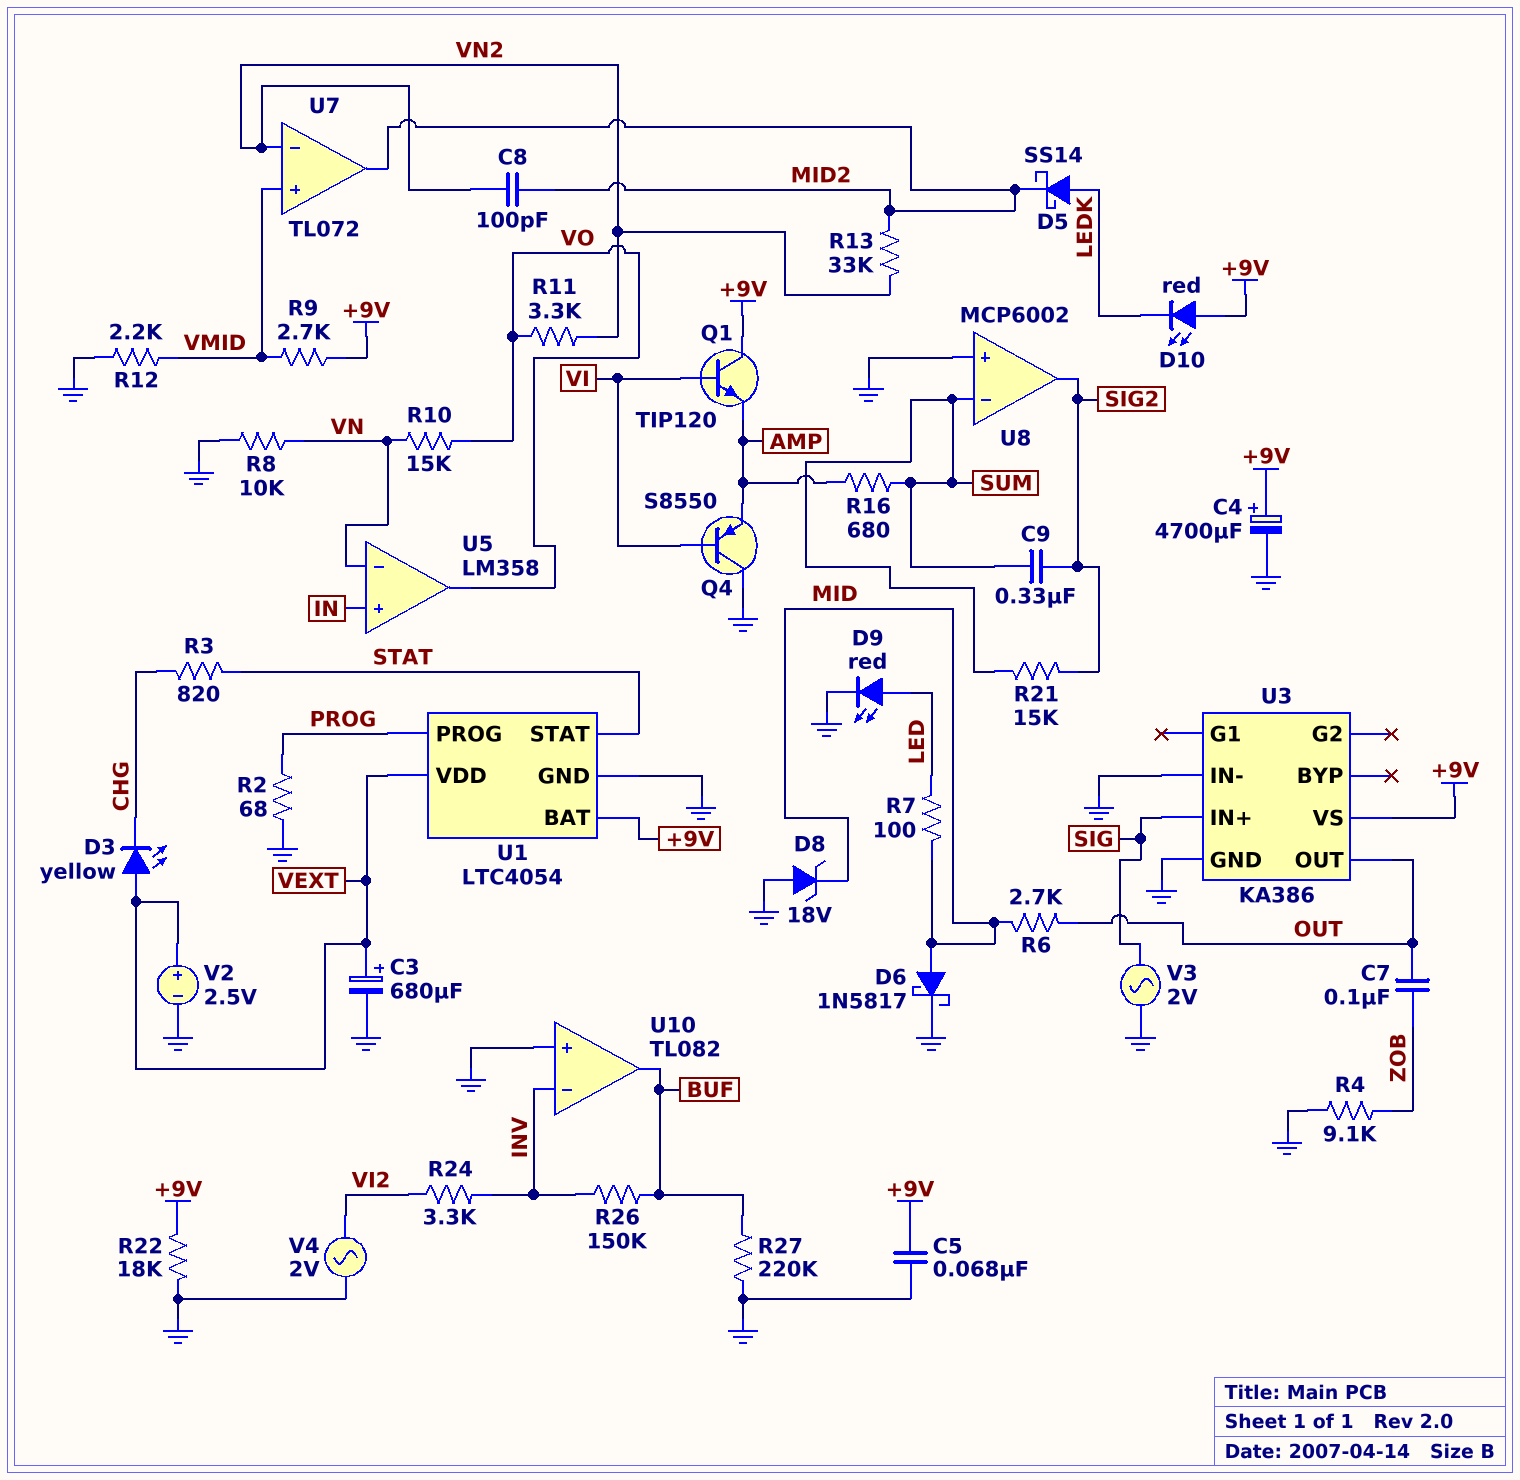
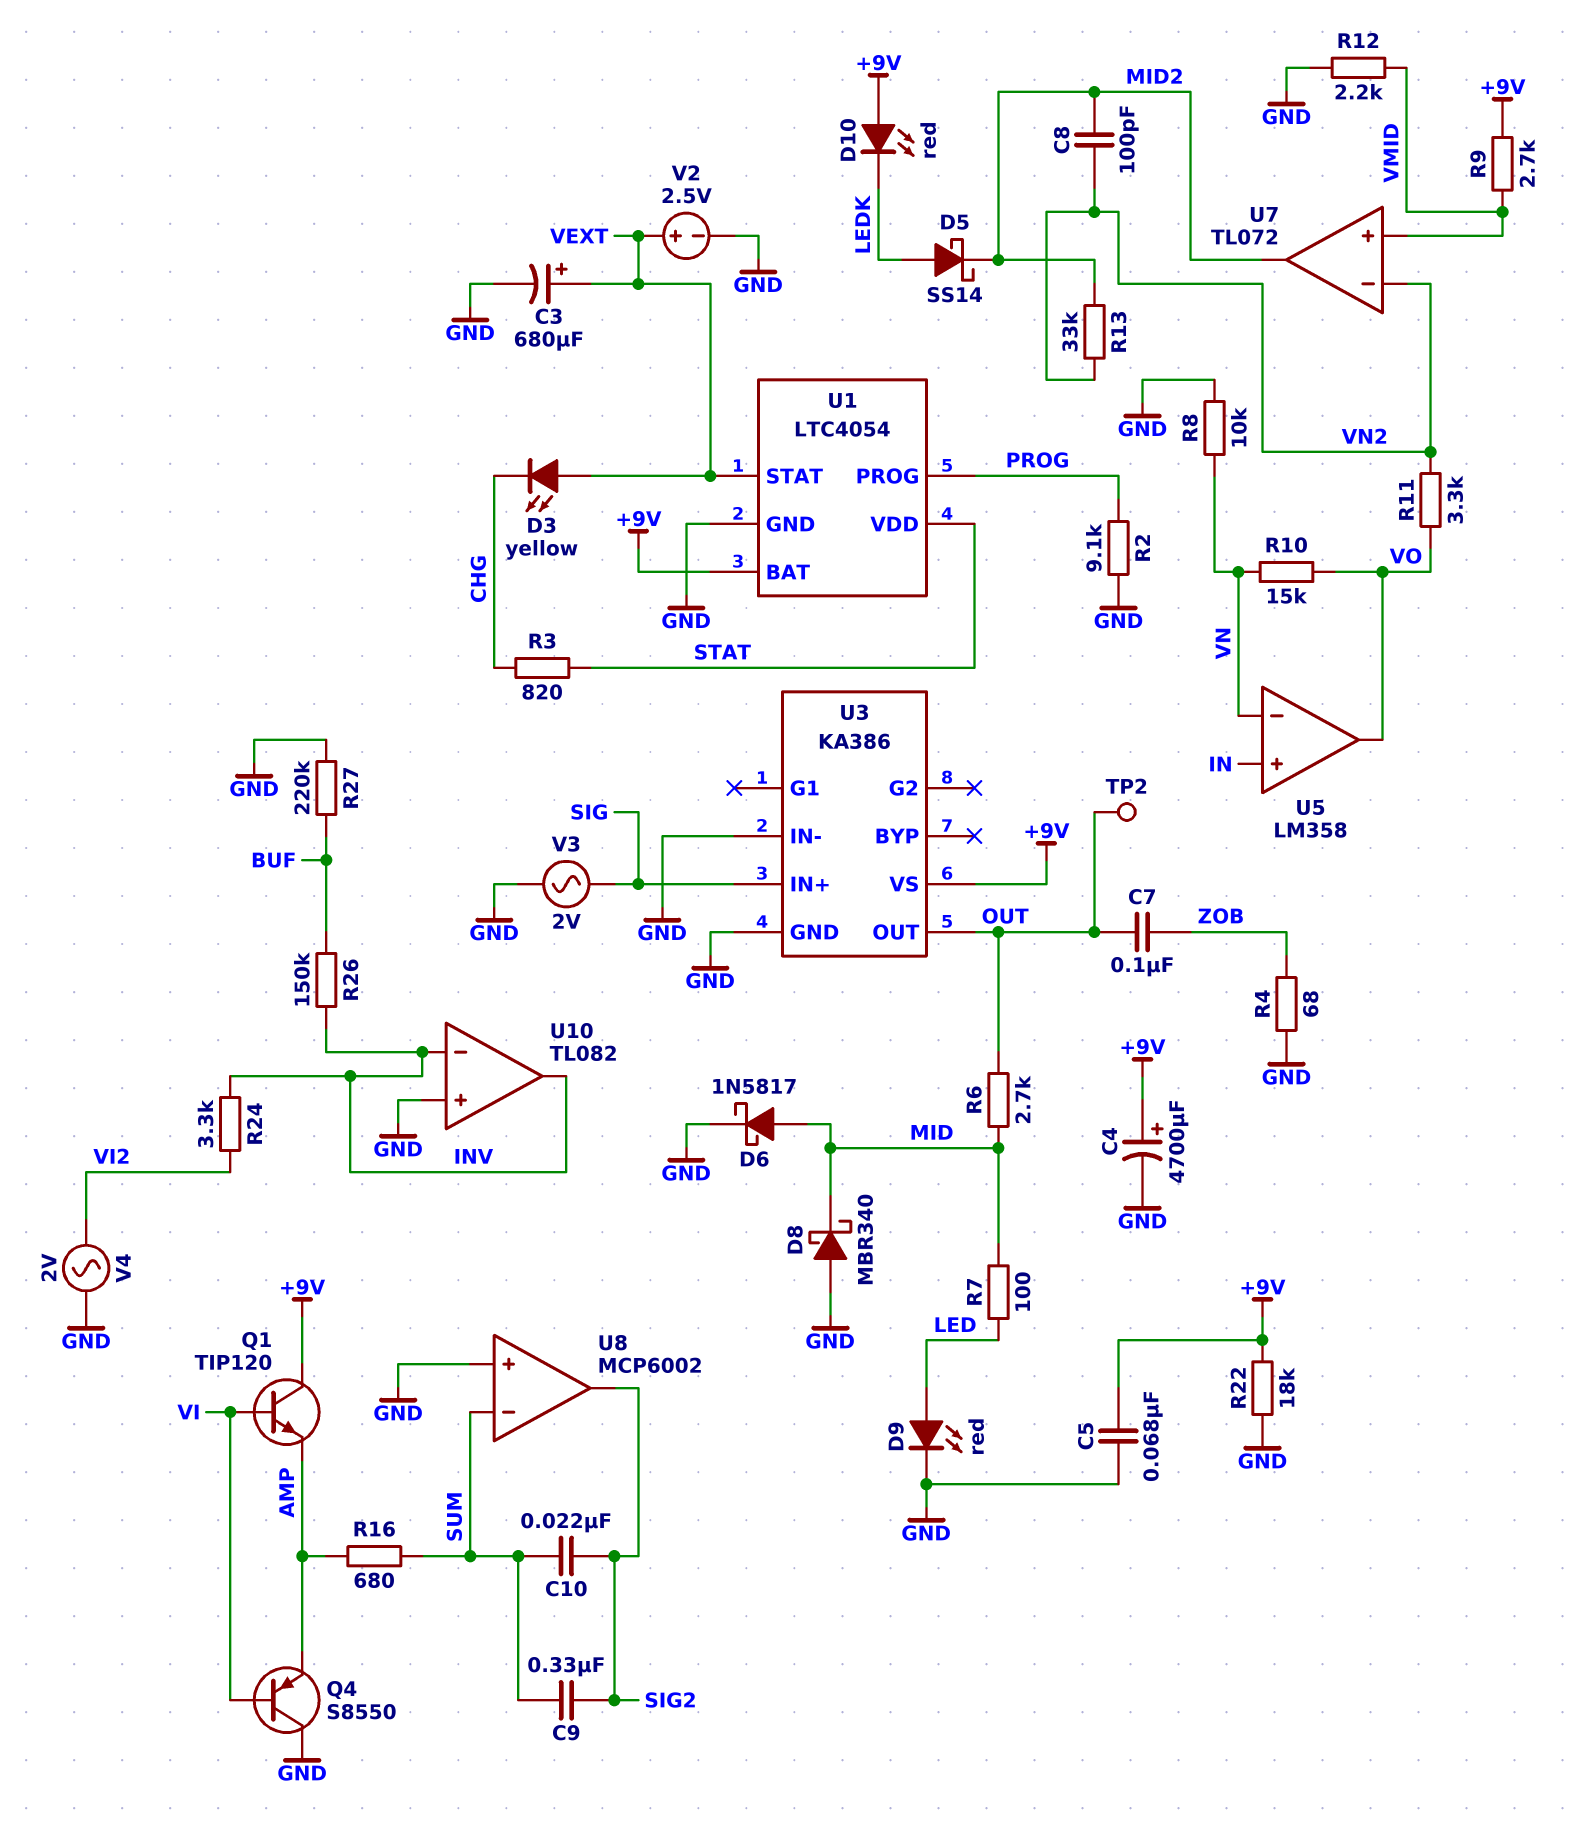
C10: none -> 22nF (SIG2, SUM)
D8: zener 18V (A GND, K MID) -> schottky MBR340 (A GND, K MID)
R2: 68 (GND, PROG) -> 9.1k (GND, PROG)
R4: 9.1k (GND, ZOB) -> 68 (GND, ZOB)
R21: 15k (SIG2, SUM) -> none
TP2: none -> test point (OUT)
U1 pin STAT: STAT -> VEXT
U1 pin VDD: VEXT -> STAT
U10 pin out: BUF -> INV

